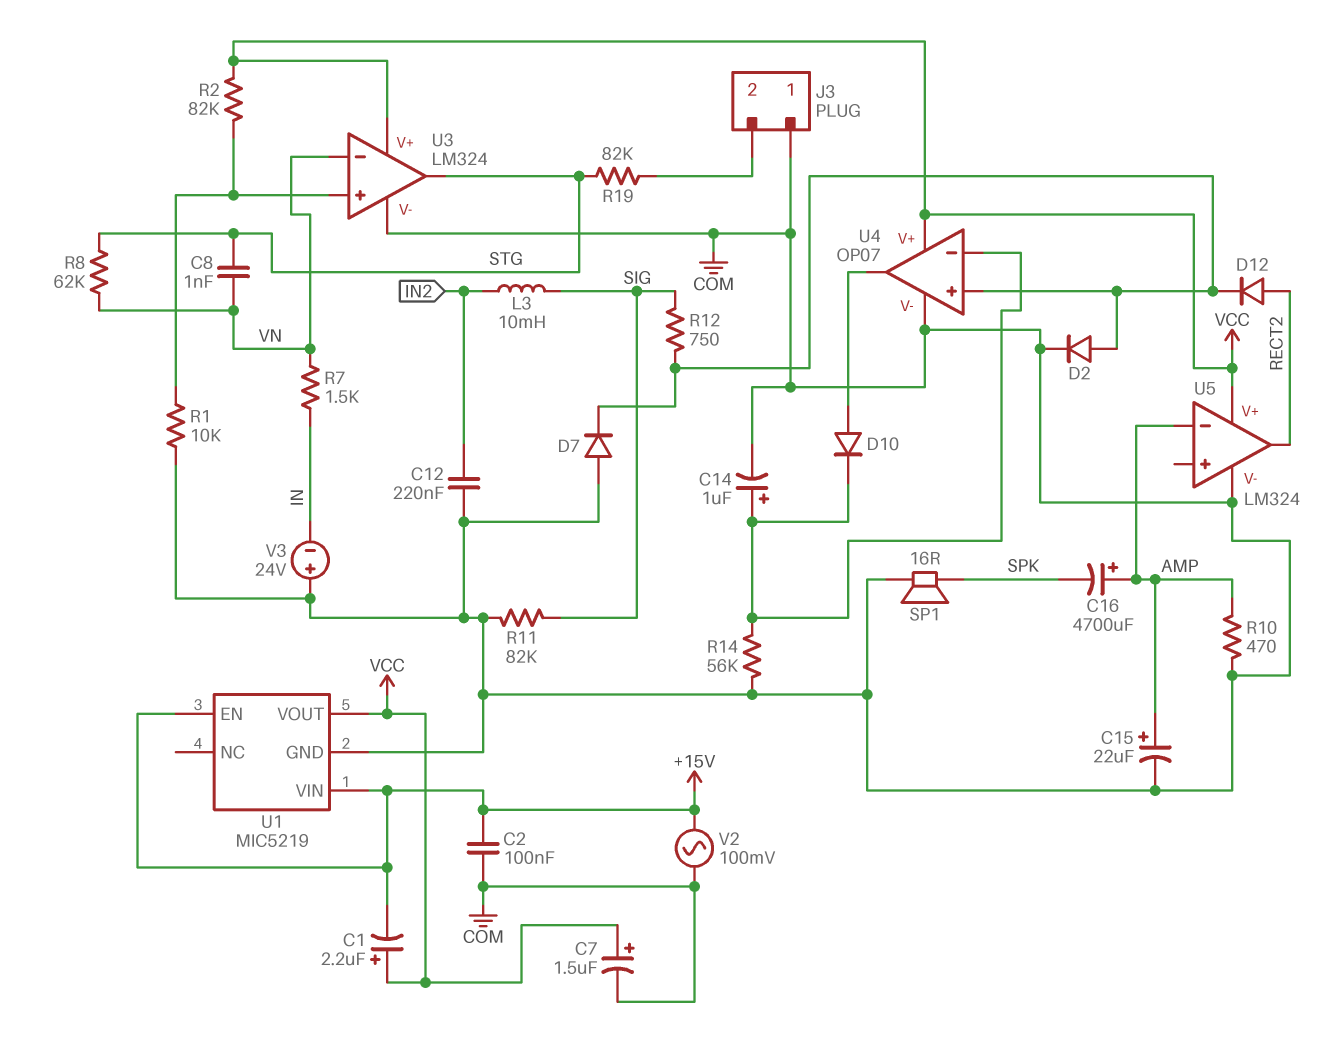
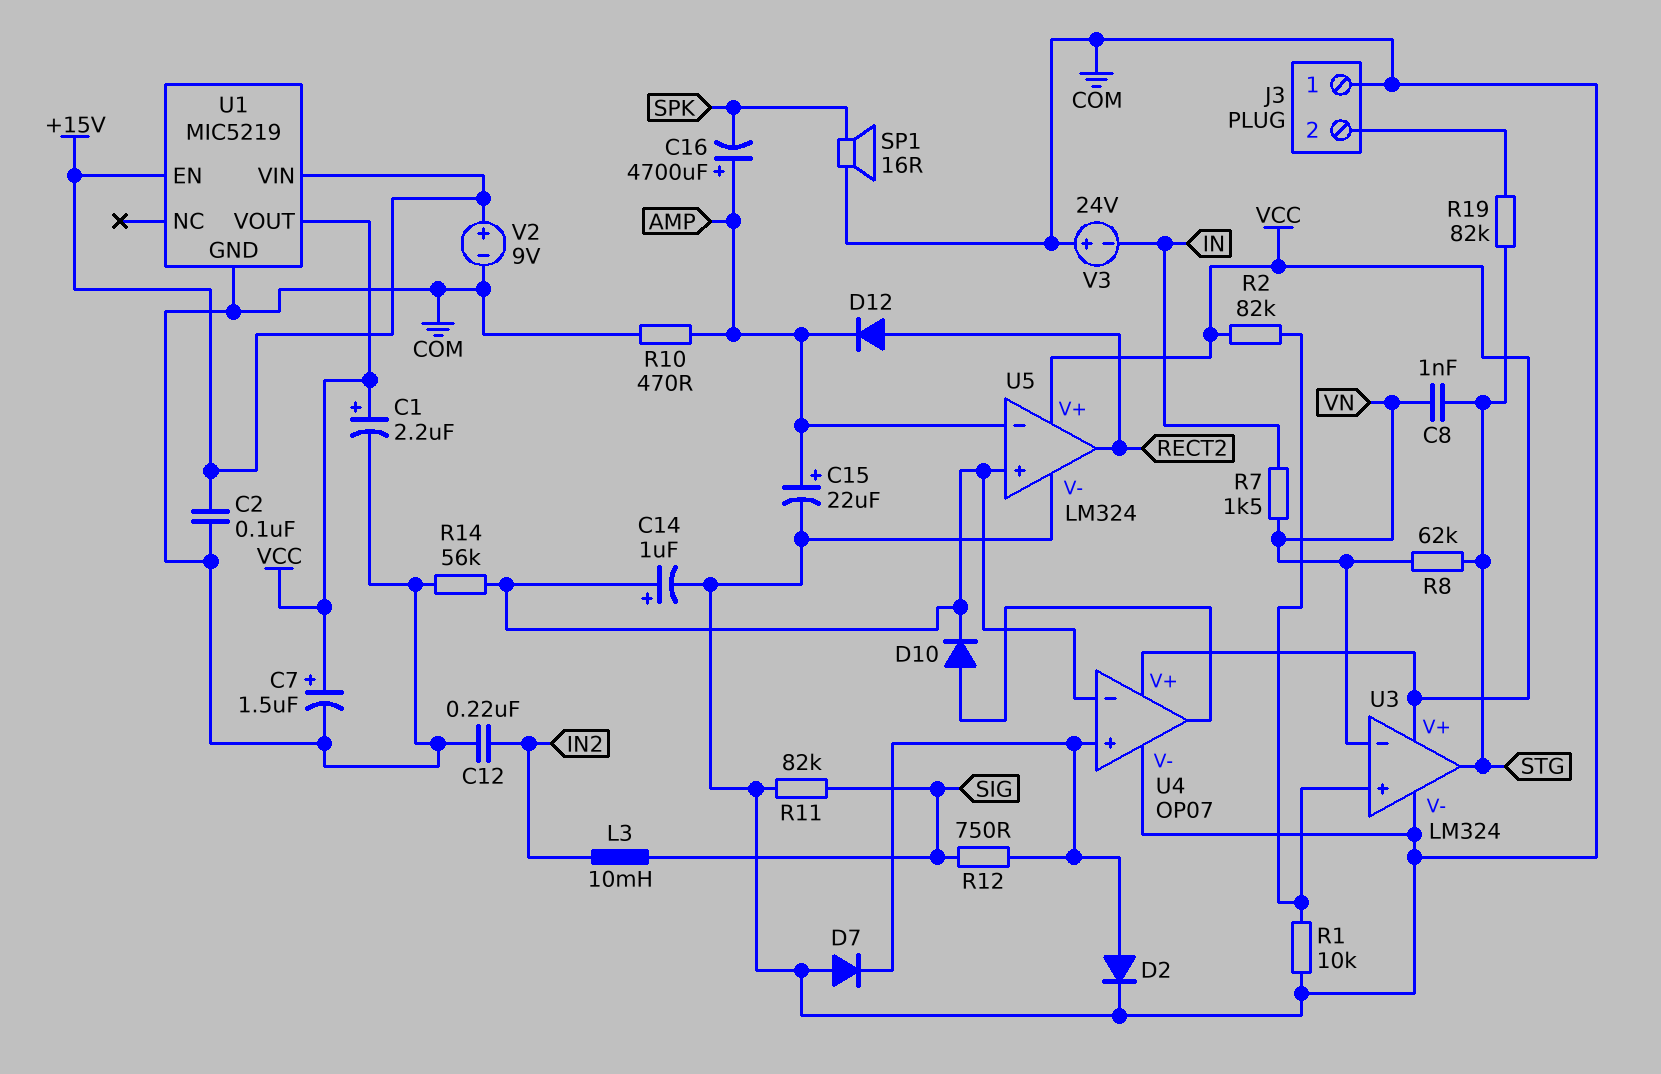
C1: 2.2uF (plus VCC, minus +15V) -> 2.2uF (plus VCC, minus COM)
D12: diode (A RECT2, K U4/in+) -> diode (A RECT2, K AMP)
U5 pin in+: none -> U4/in-
V2: AC 100mV (+15V, COM) -> 9V (plus +15V, minus COM)

